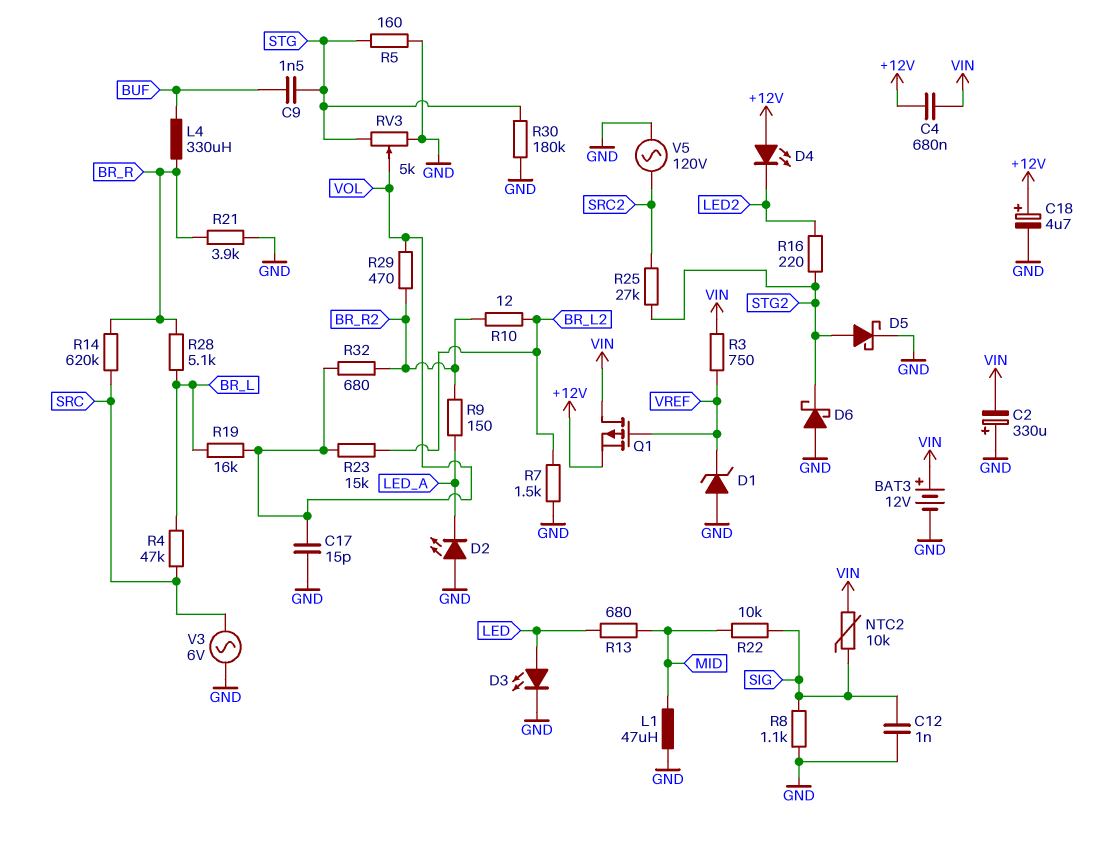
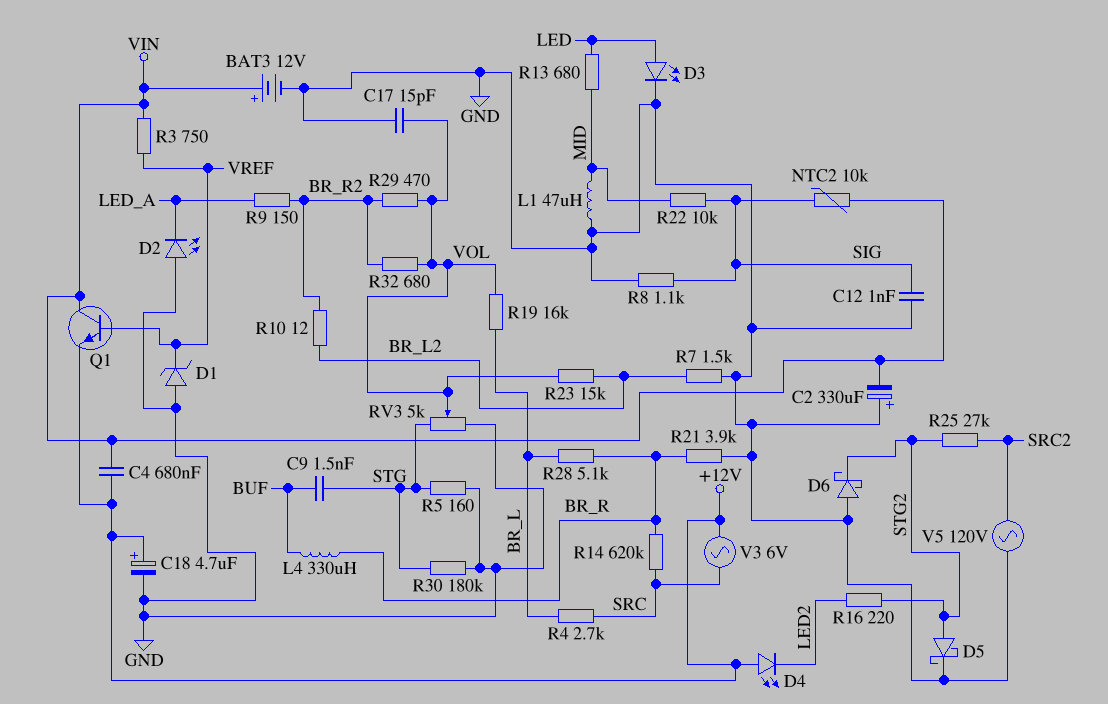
Q1: PMOS (G VREF, D VIN, S +12V) -> NPN (B VREF, C VIN, E +12V)
R4: 47k (BR_L, SRC) -> 2.7k (BR_L, SRC)
V3: AC 6V (GND, SRC) -> AC 6V (+12V, SRC)

